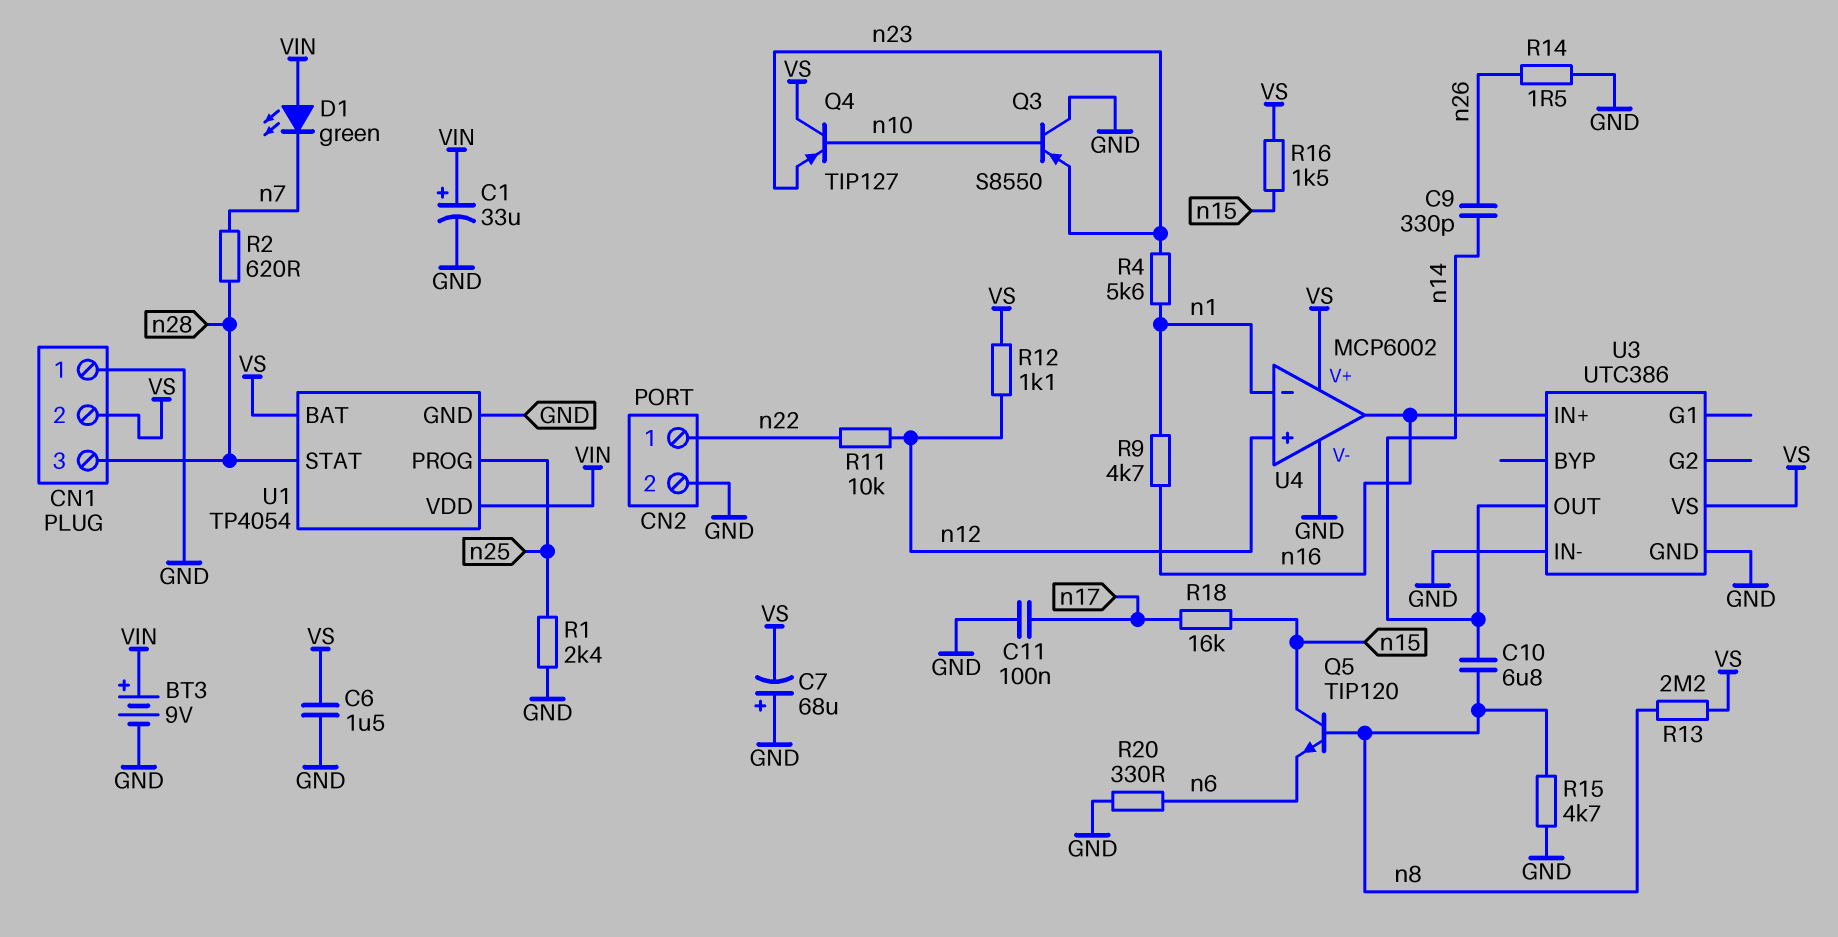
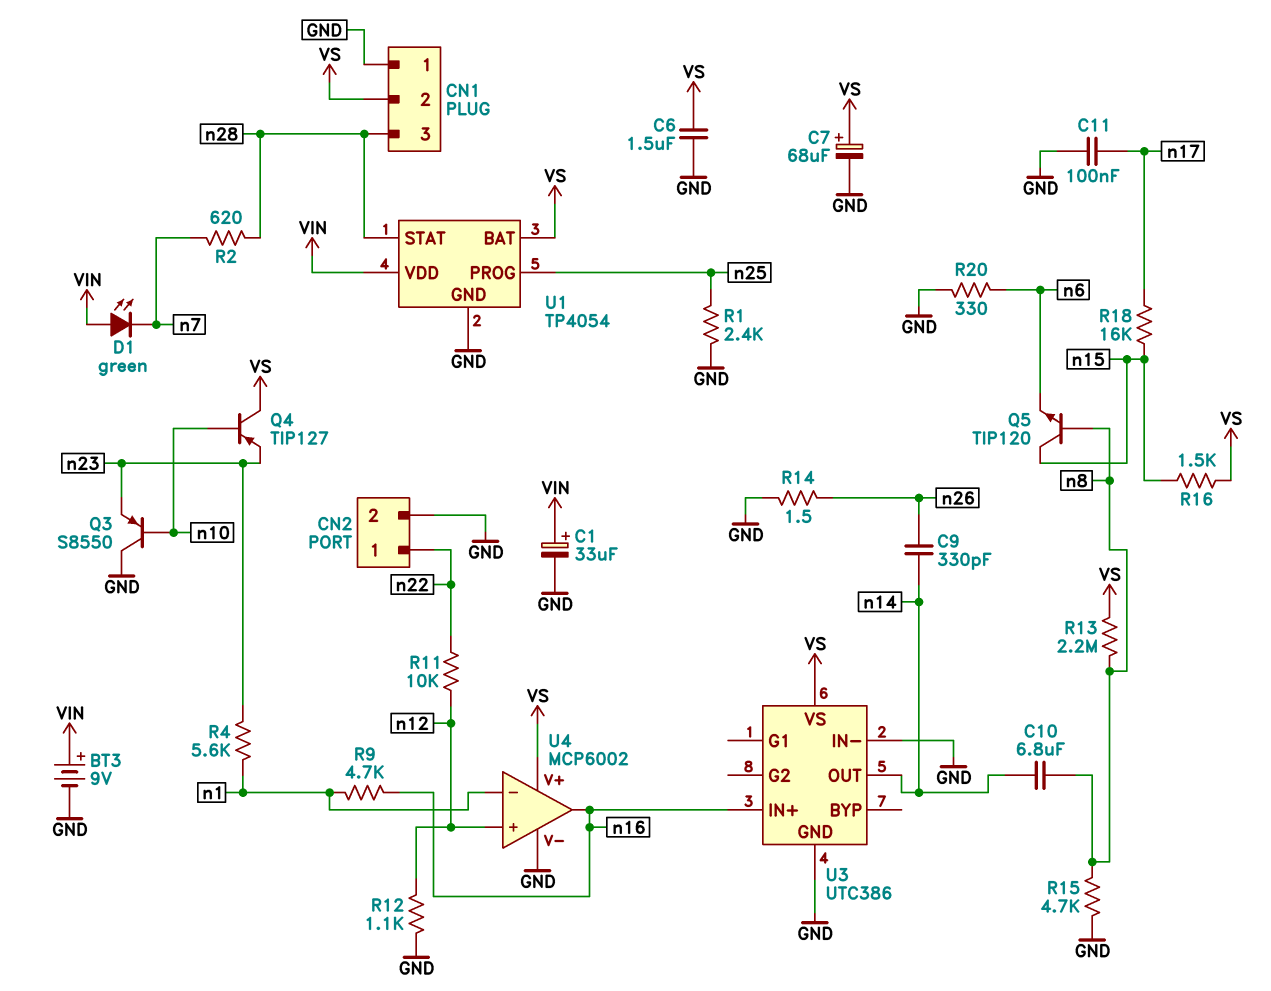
C7: 68uF (plus GND, minus VS) -> 68uF (plus VS, minus GND)
R12: 1.1k (VS, n12) -> 1.1k (GND, n12)

